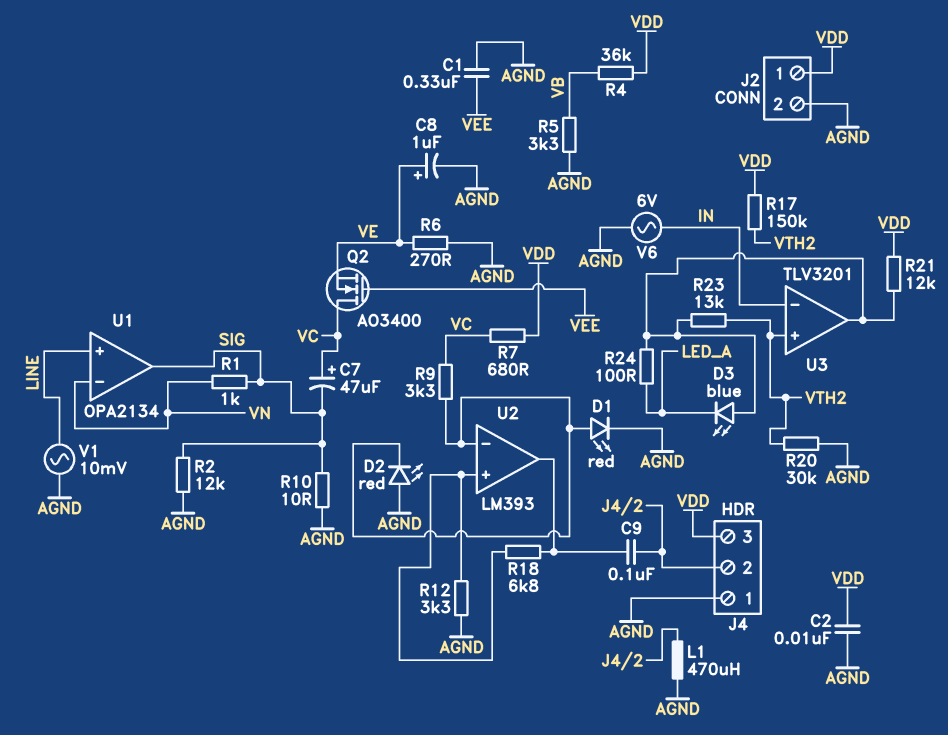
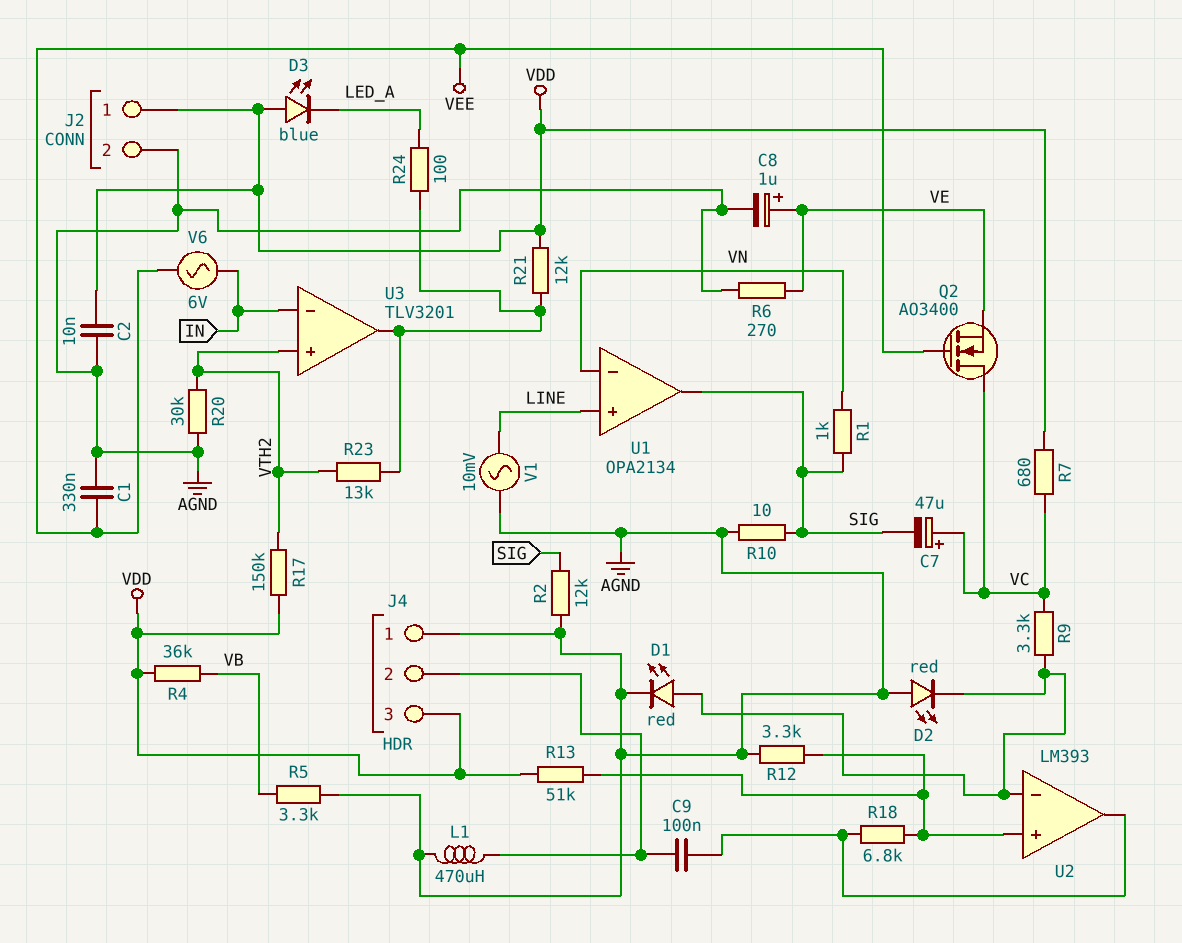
D3: LED blue (A U3/out, K LED_A) -> LED blue (A VDD, K LED_A)
R13: none -> 51k (U2/in+, VDD)
V6: AC 6V (AGND, IN) -> AC 6V (IN, VEE)

